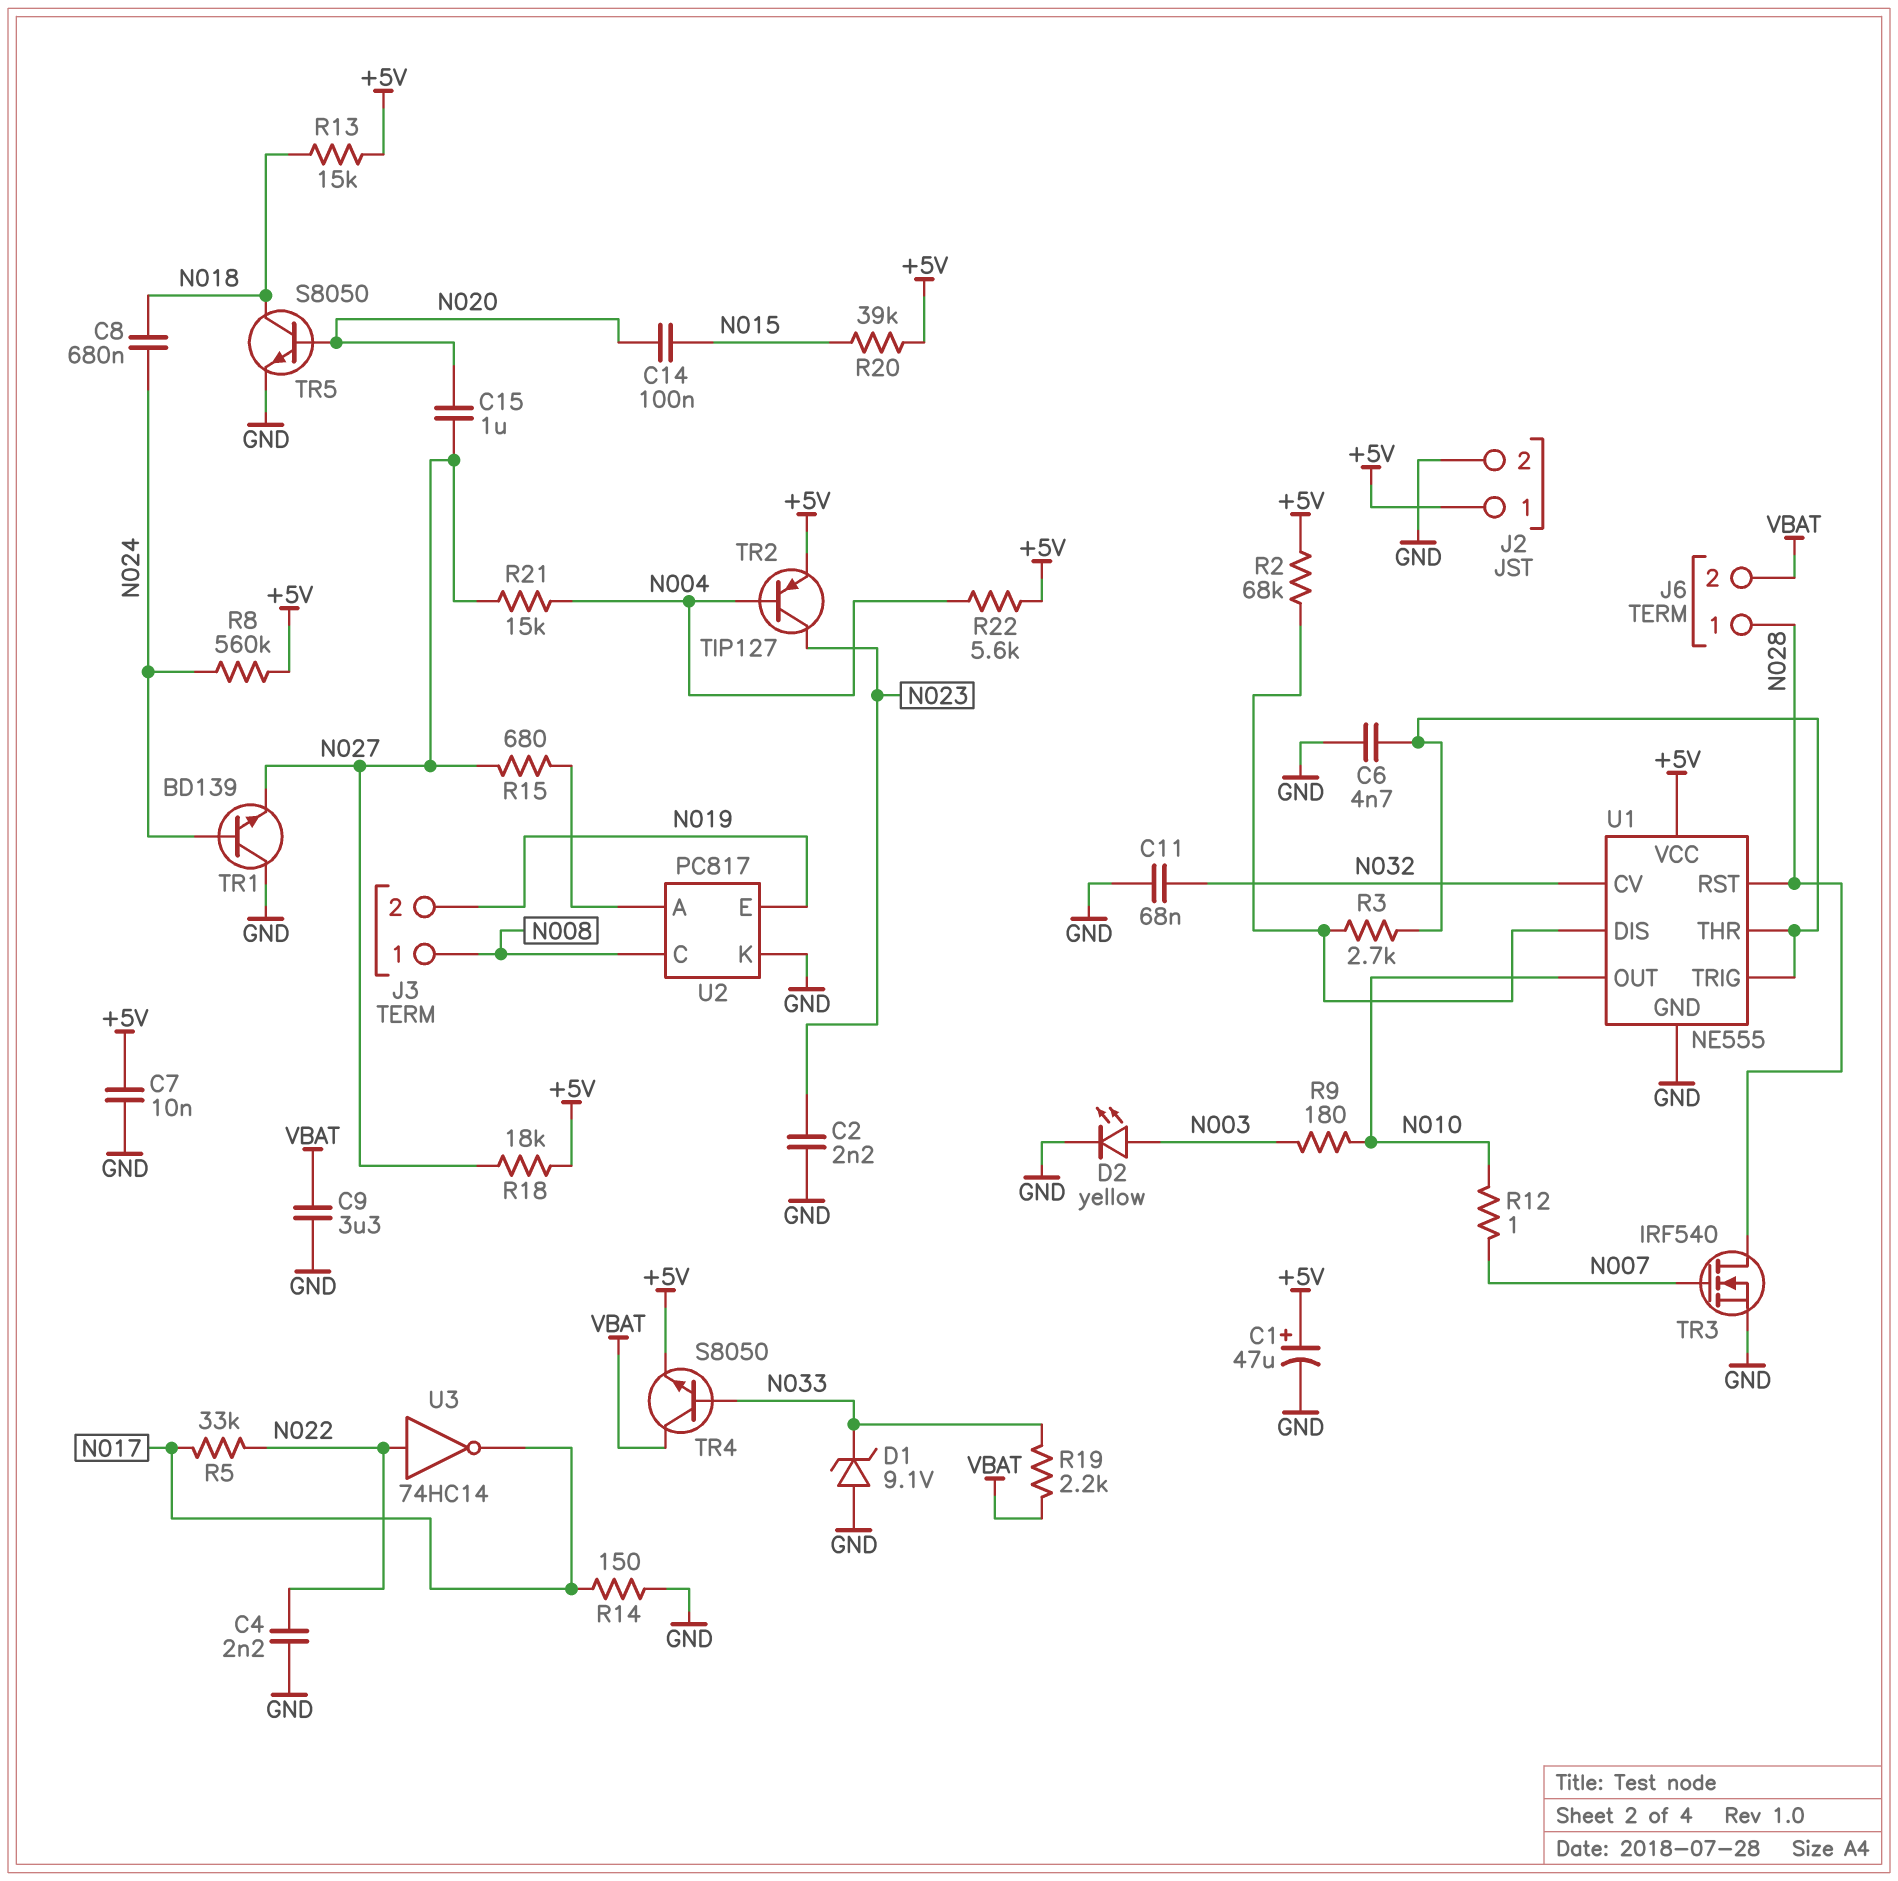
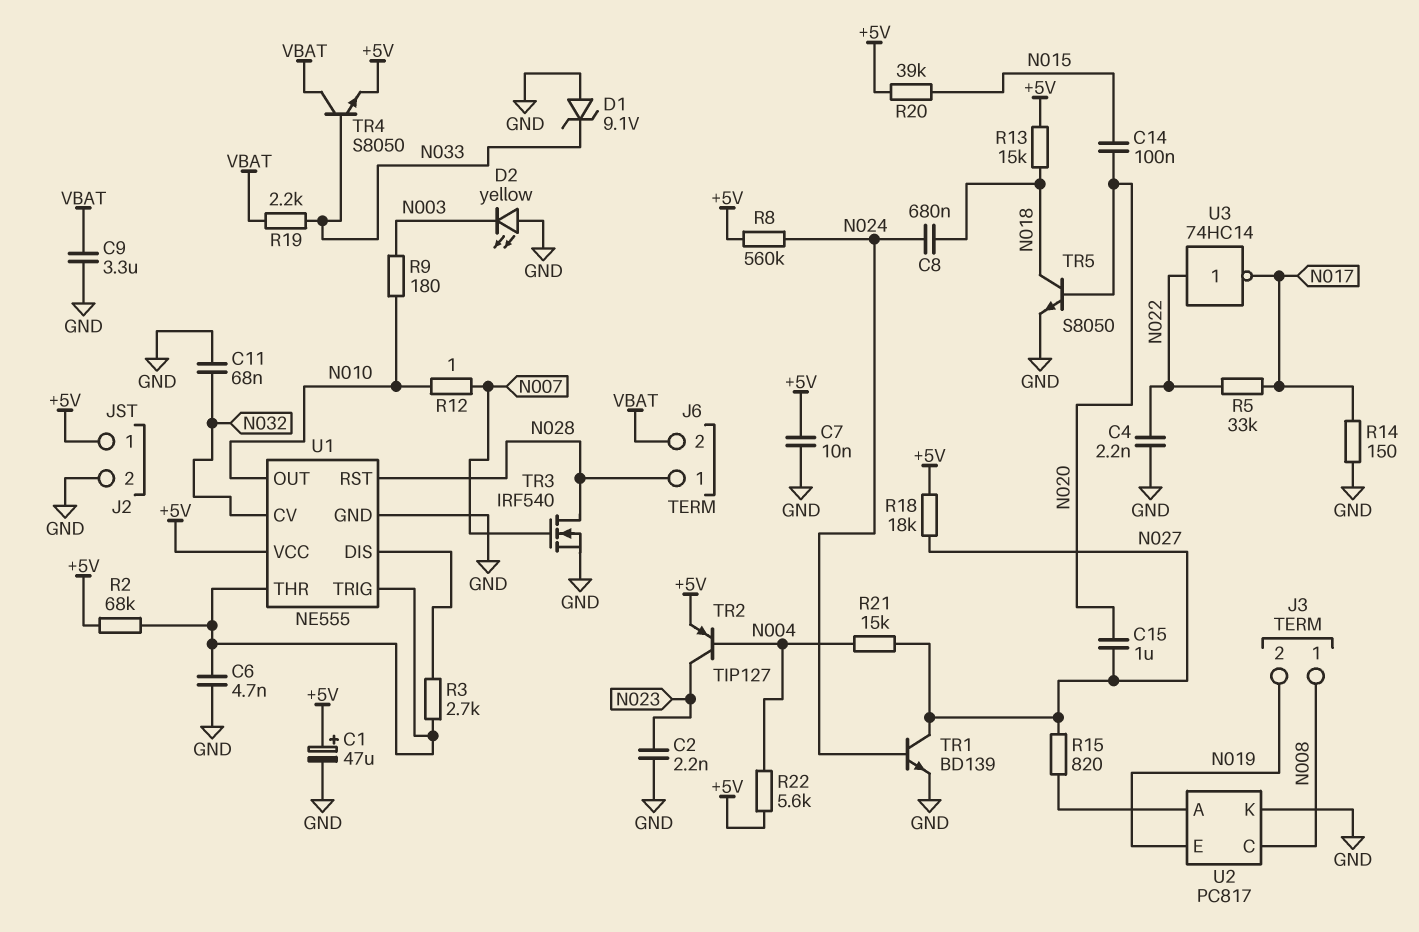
D2: LED yellow (A N003, K GND) -> LED yellow (A GND, K N003)
R2: 68k (+5V, U1/DIS) -> 68k (+5V, U1/THR)
R15: 680 (N027, U2/A) -> 820 (N027, U2/A)
TR1: NPN BD139 (B N024, C GND, E N027) -> NPN BD139 (B N024, C N027, E GND)

